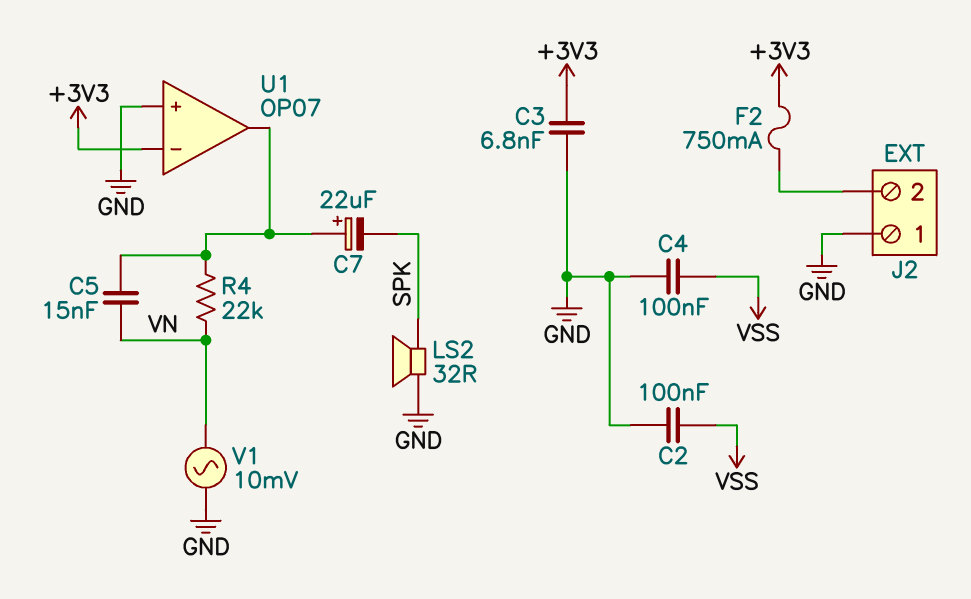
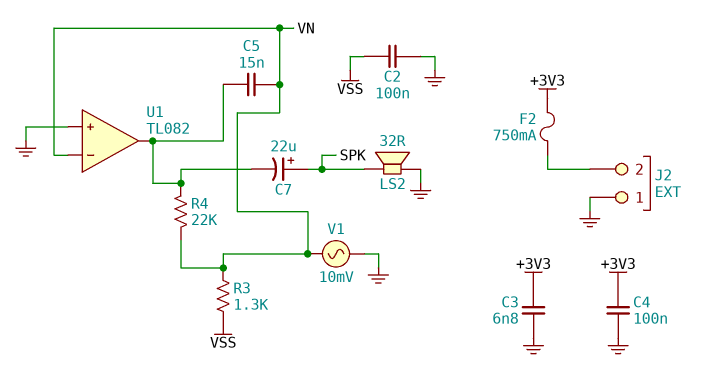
C4: 100nF (GND, VSS) -> 100nF (+3V3, GND)
C7: 22uF (plus U1/out, minus SPK) -> 22uF (plus SPK, minus U1/out)
R3: none -> 1.3k (VN, VSS)
U1: OP07 -> TL082
U1 pin in-: +3V3 -> VN

